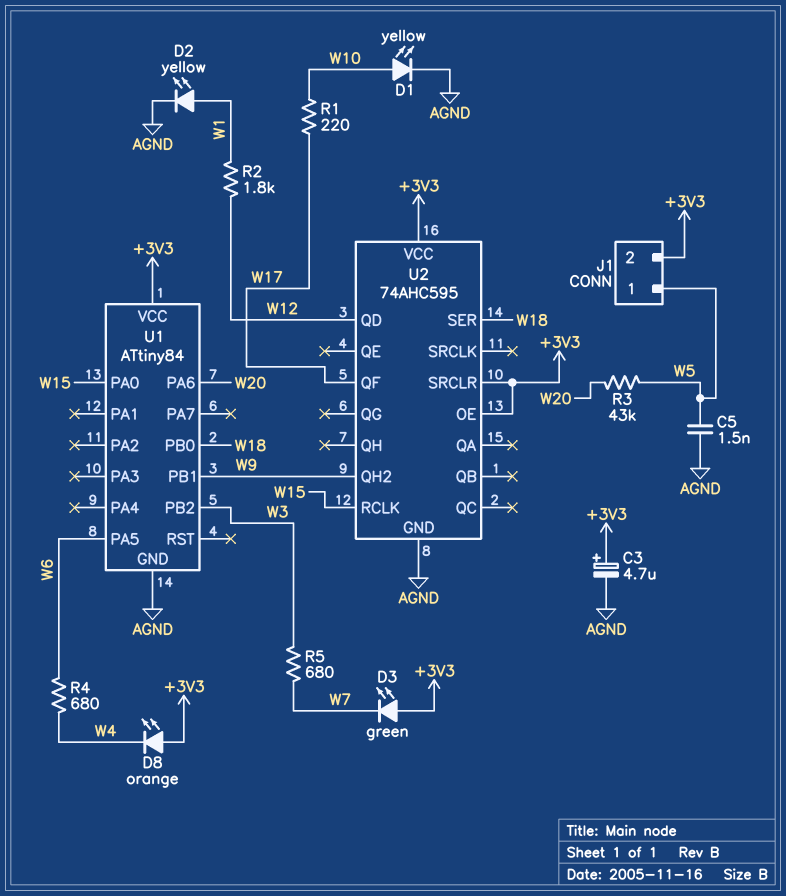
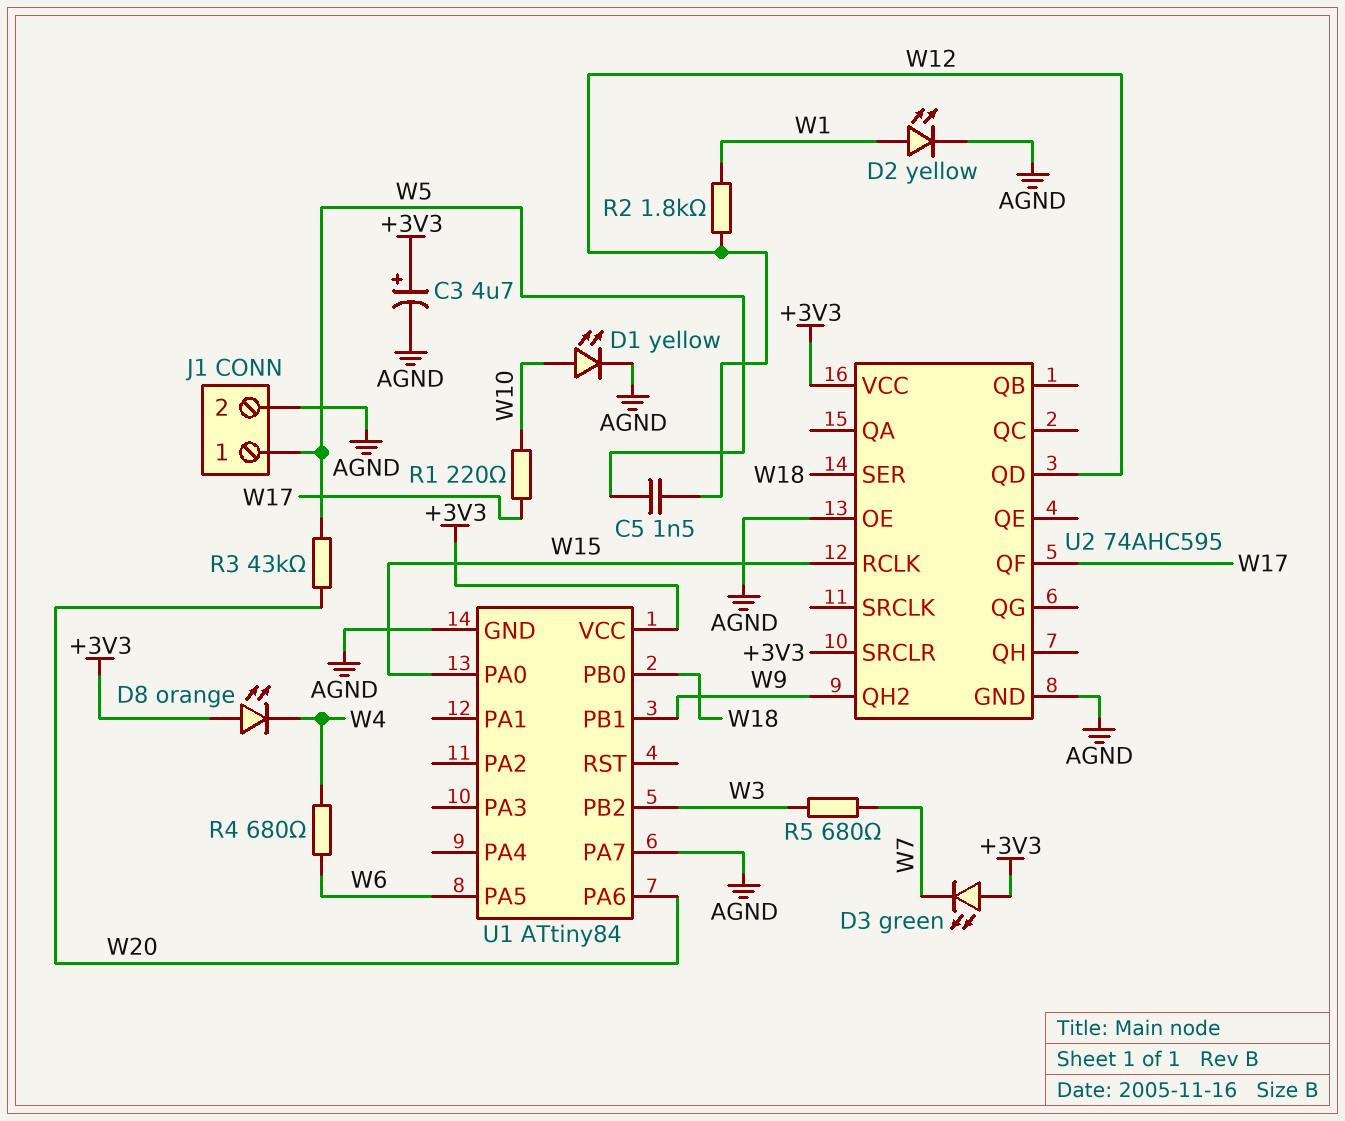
C5: 1.5nF (AGND, W5) -> 1.5nF (W5, W12)
J1 pin 2: +3V3 -> AGND
U1 pin PA7: none -> AGND
U2 pin OE: +3V3 -> AGND

